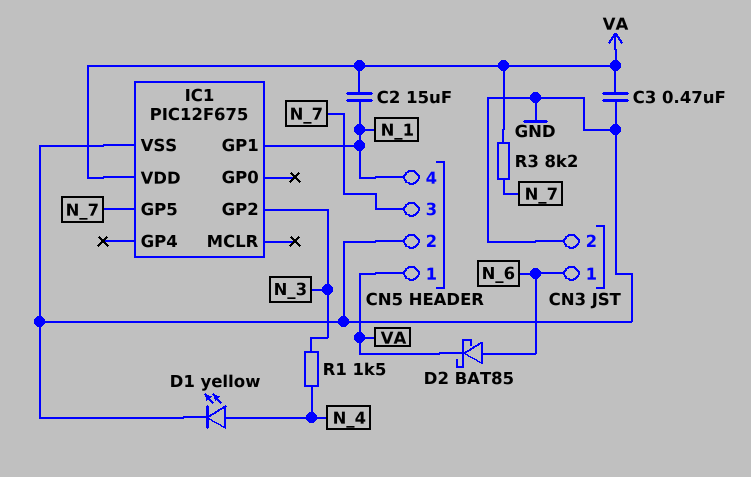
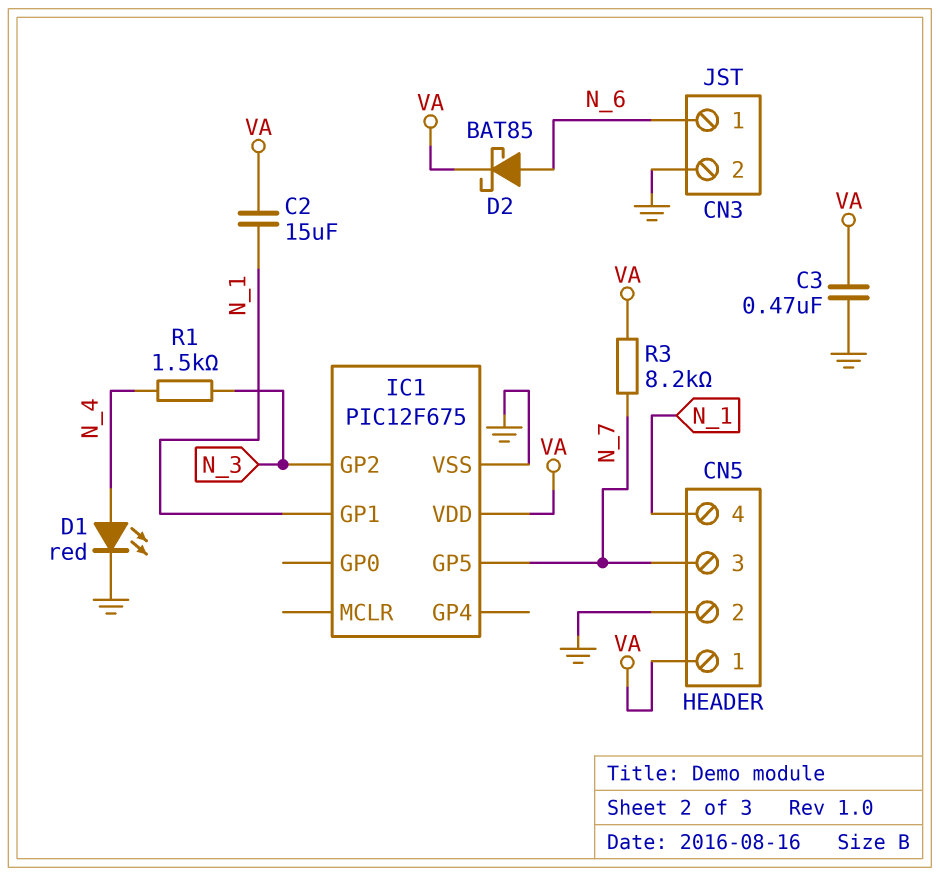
D1: LED yellow (A N_4, K GND) -> LED red (A N_4, K GND)

